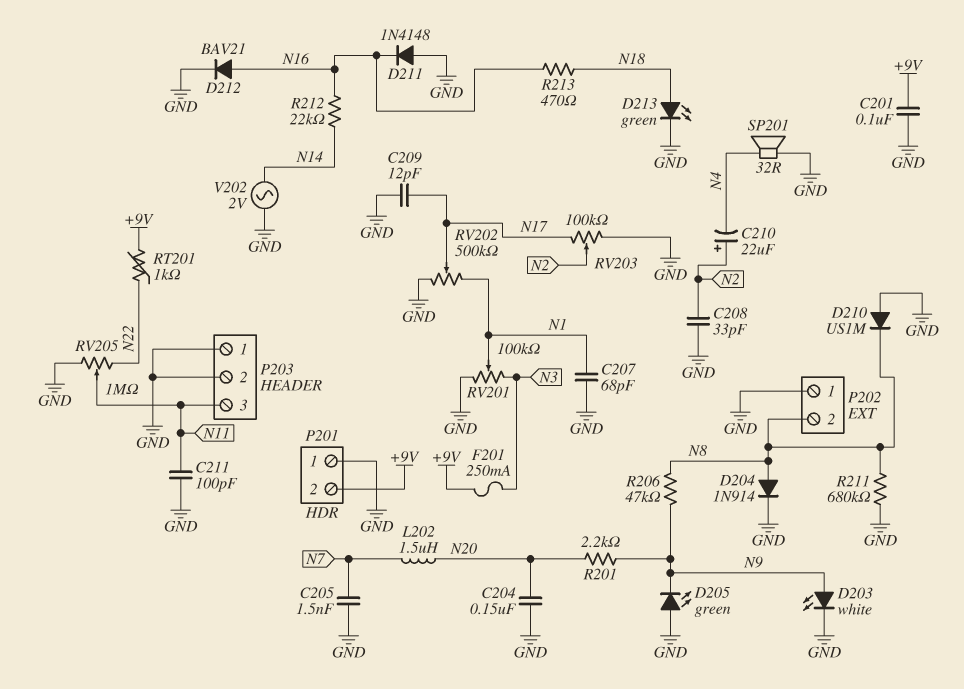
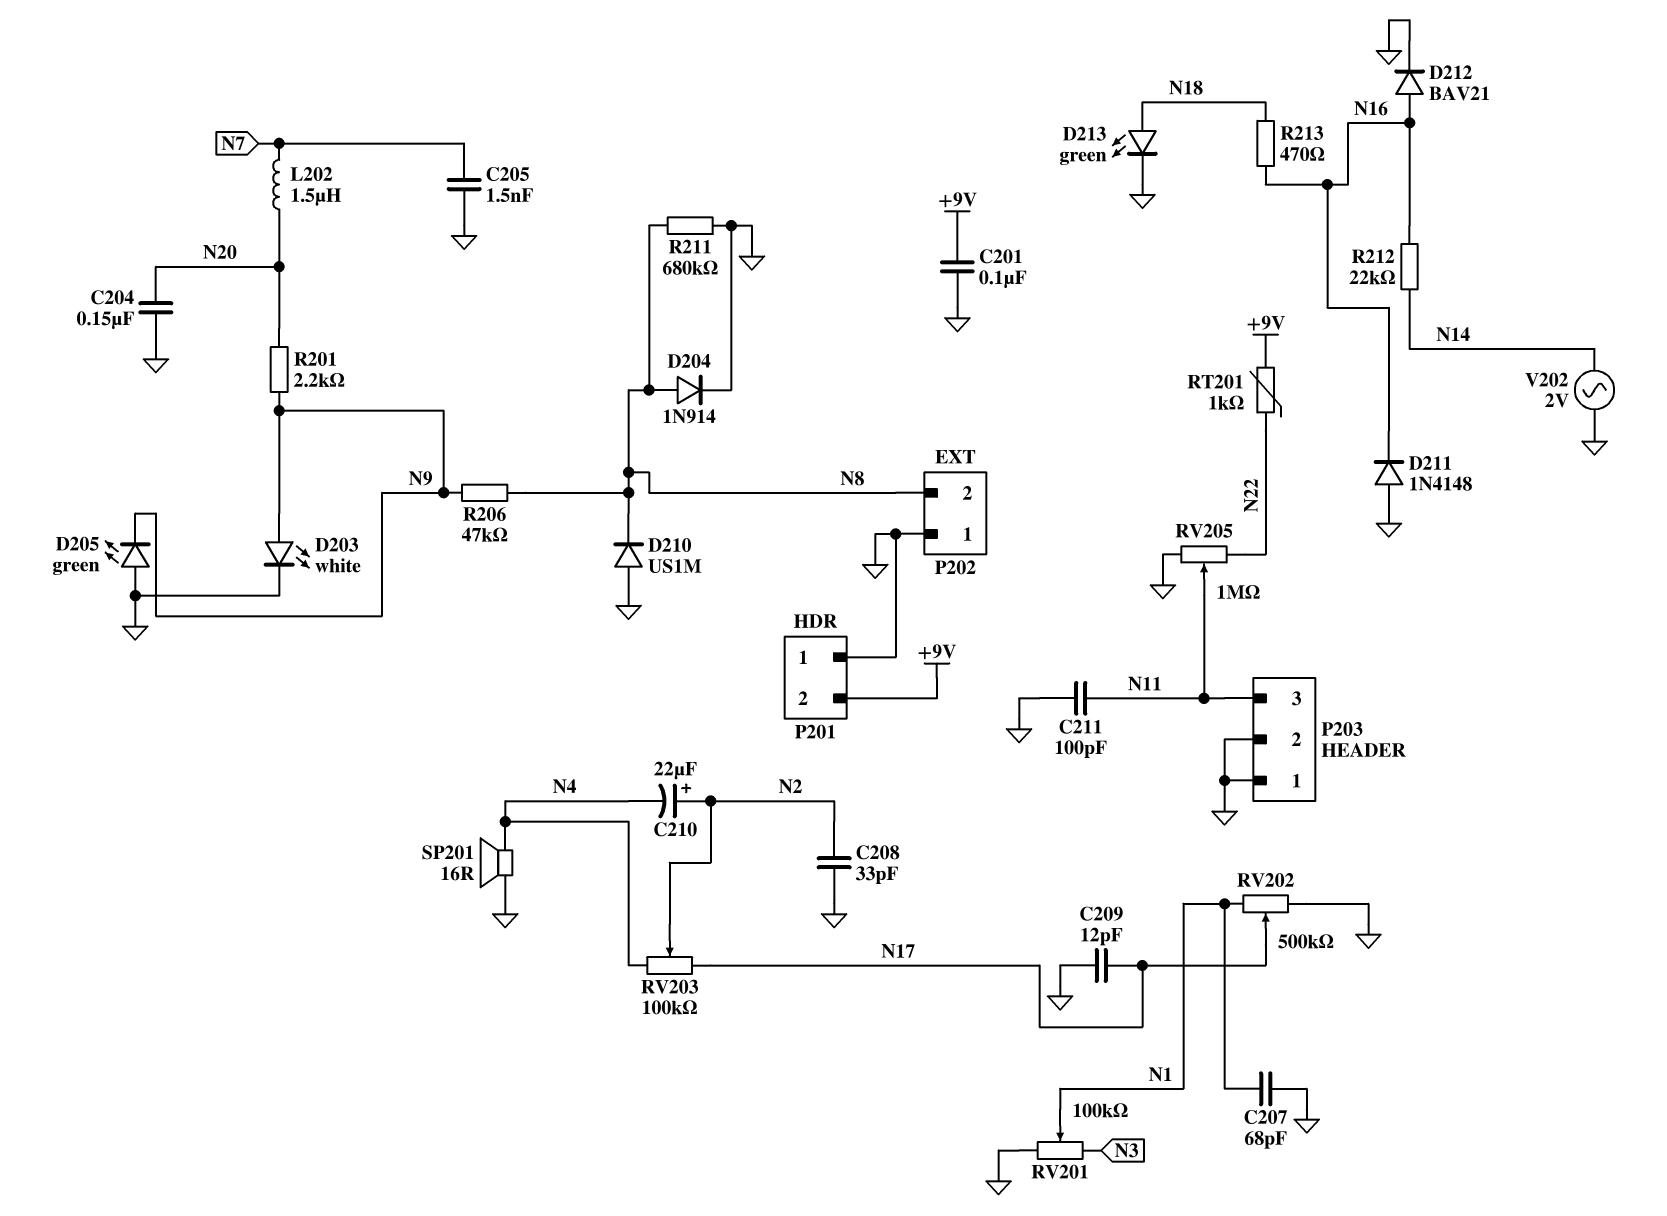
F201: 250mA (+9V, N3) -> none
RV203: 100k (GND, N17, wiper N2) -> 100k (N4, N17, wiper N2)
SP201: speaker 32R (GND, N4) -> speaker 16R (GND, N4)

